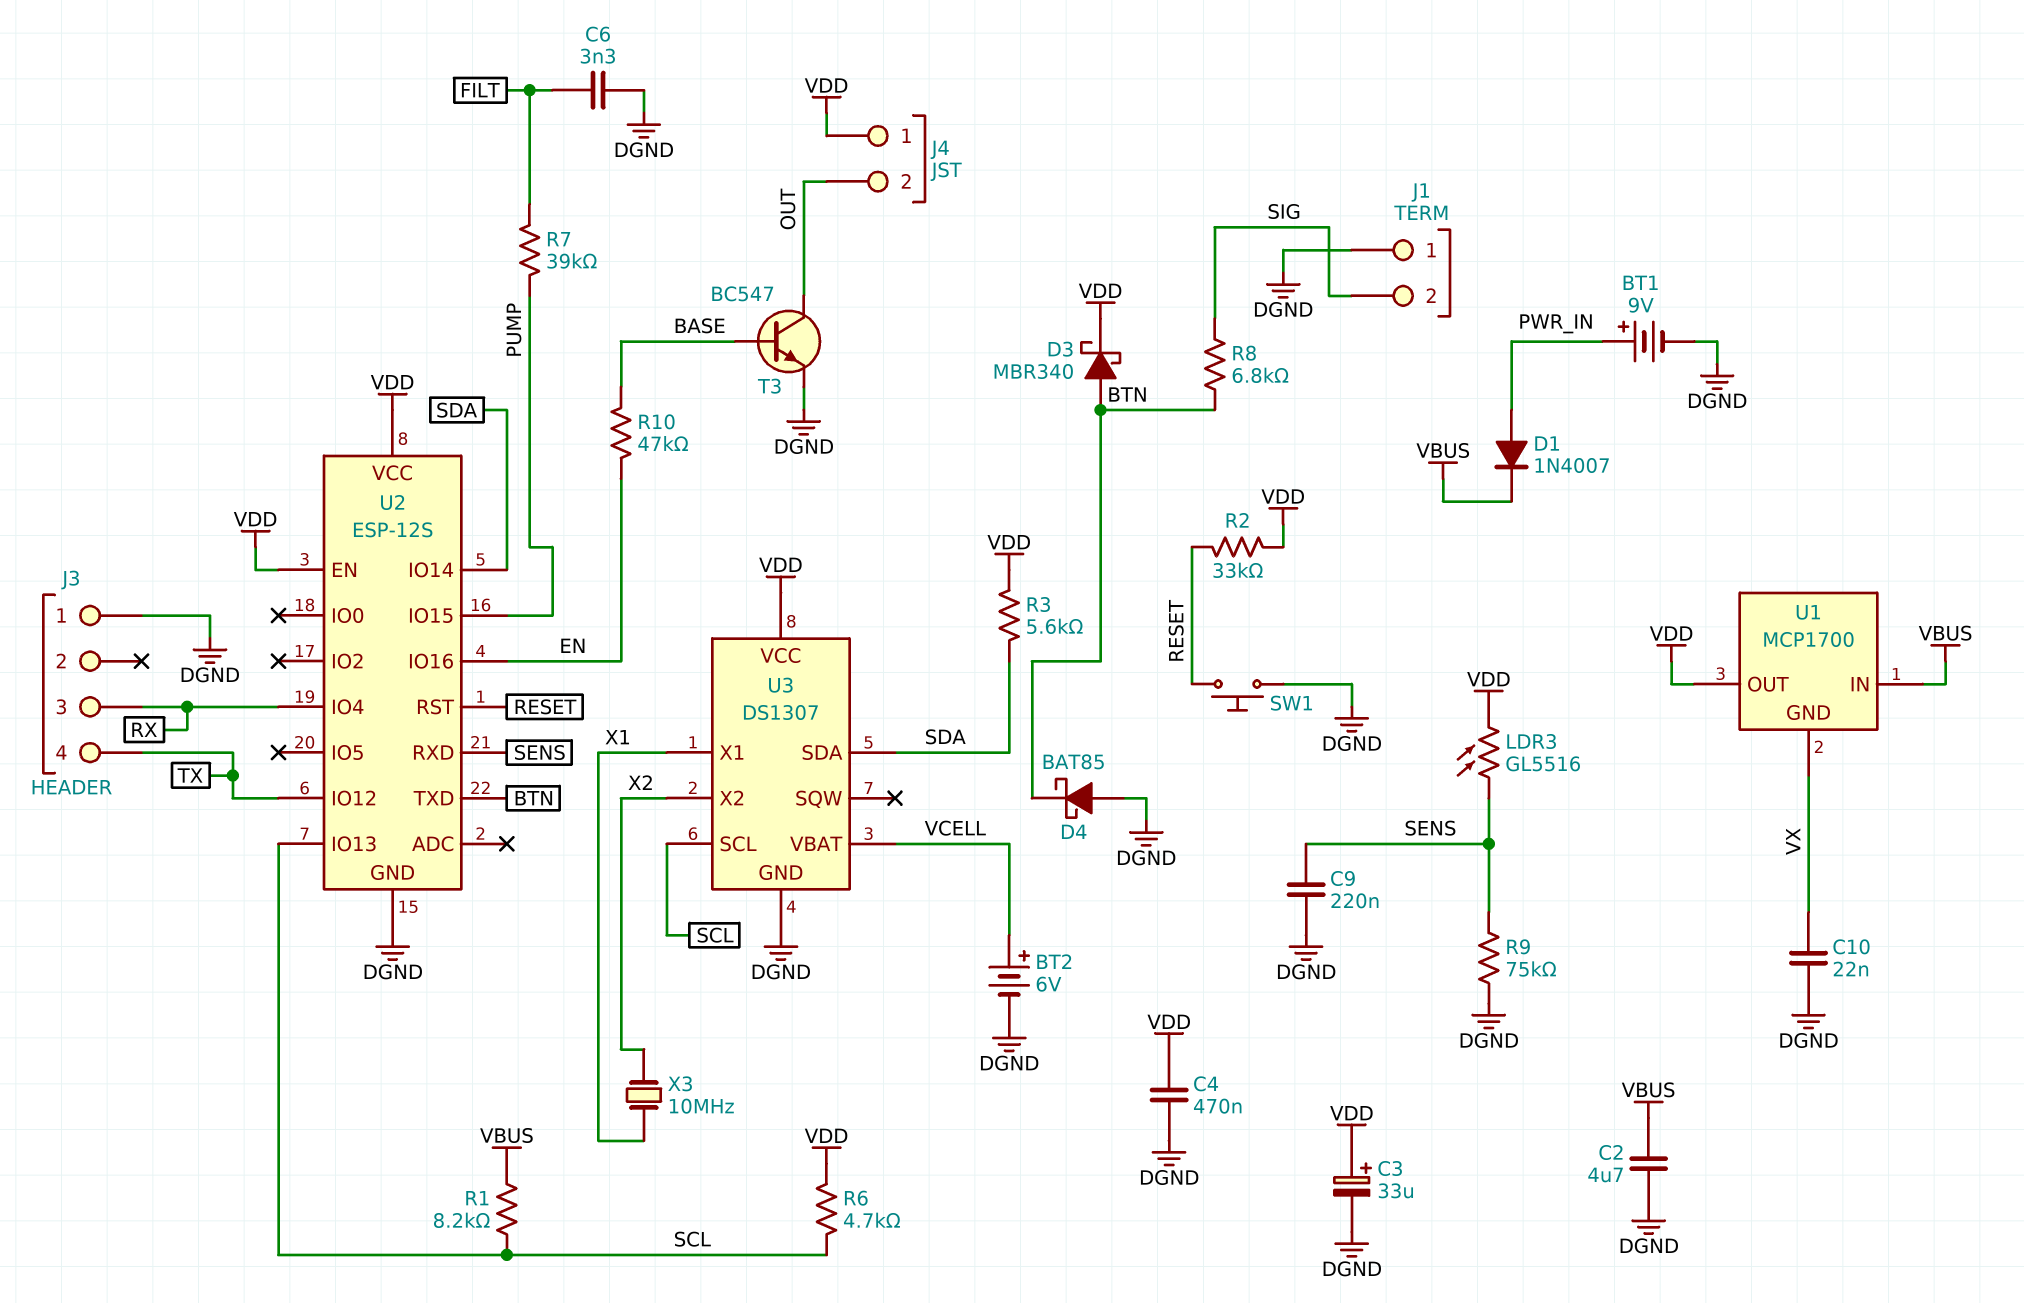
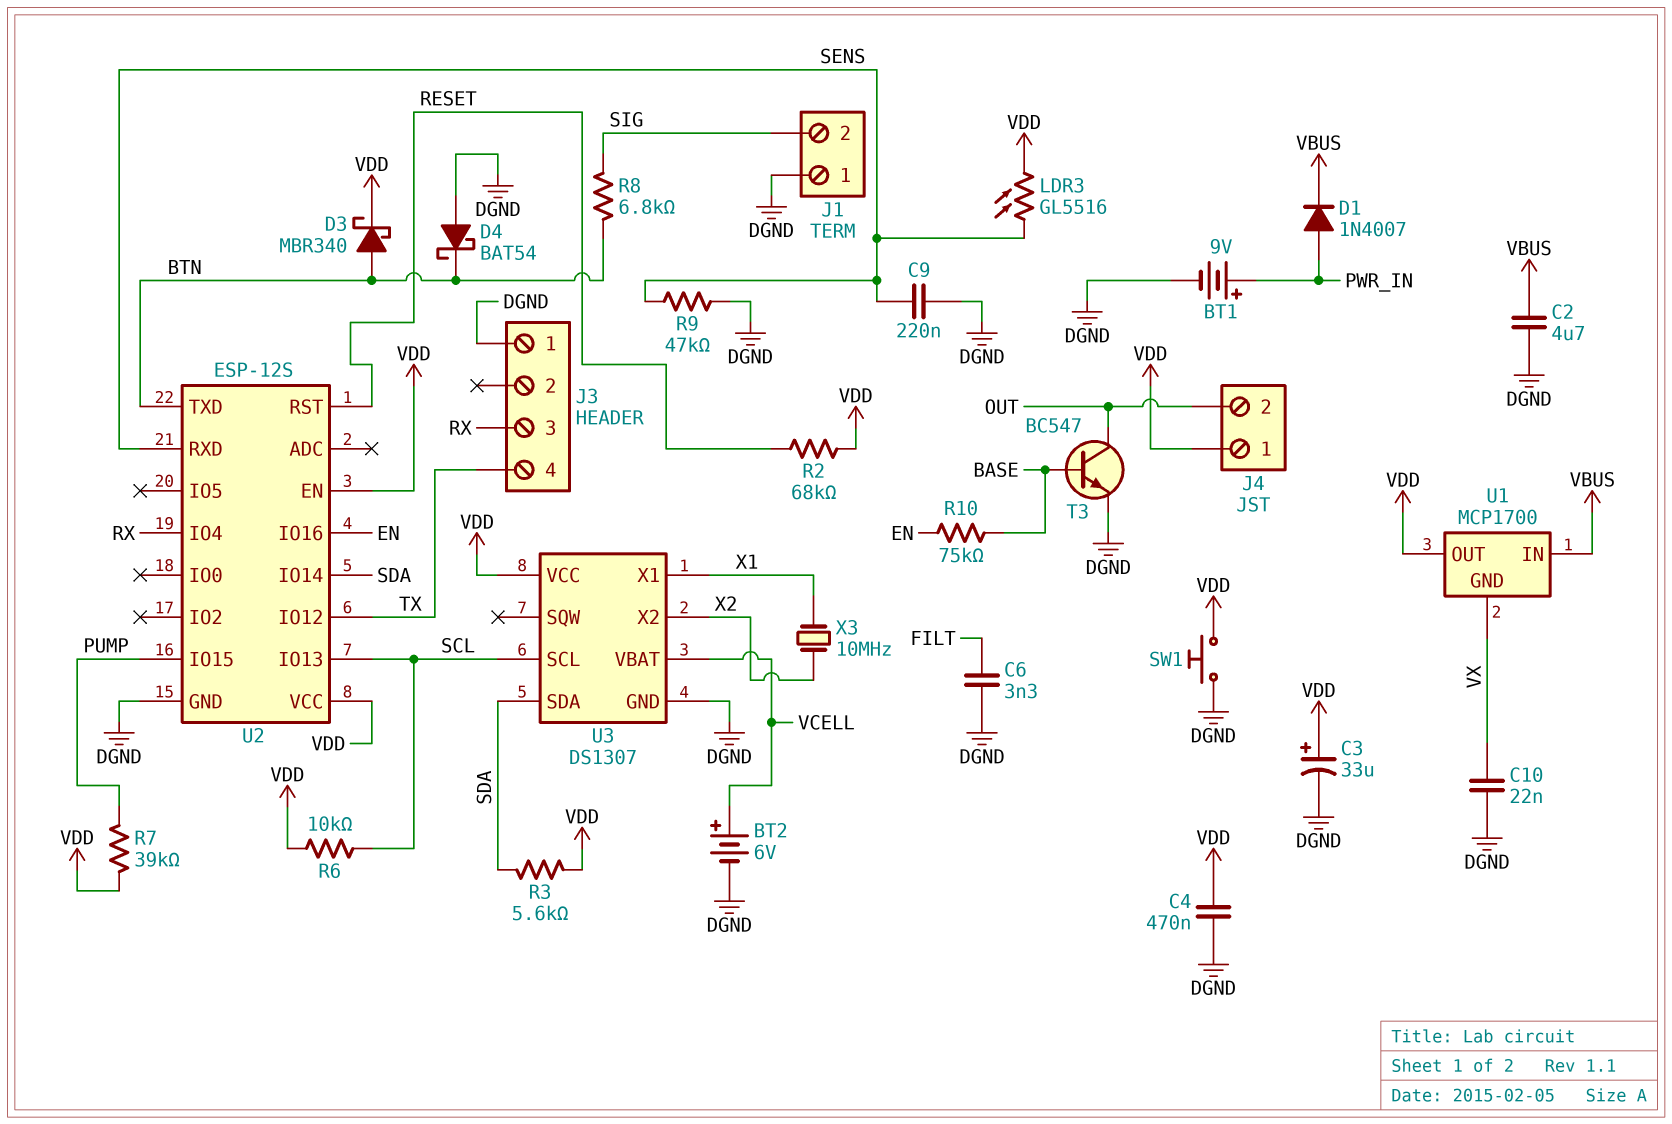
D4: schottky BAT85 (A DGND, K BTN) -> schottky BAT54 (A DGND, K BTN)
R1: 8.2k (SCL, VBUS) -> none
R2: 33k (RESET, VDD) -> 68k (RESET, VDD)
R6: 4.7k (SCL, VDD) -> 10k (SCL, VDD)
R7: 39k (FILT, PUMP) -> 39k (PUMP, VDD)
R9: 75k (DGND, SENS) -> 47k (DGND, SENS)
R10: 47k (BASE, EN) -> 75k (BASE, EN)
SW1: button (DGND, RESET) -> button (DGND, VDD)

